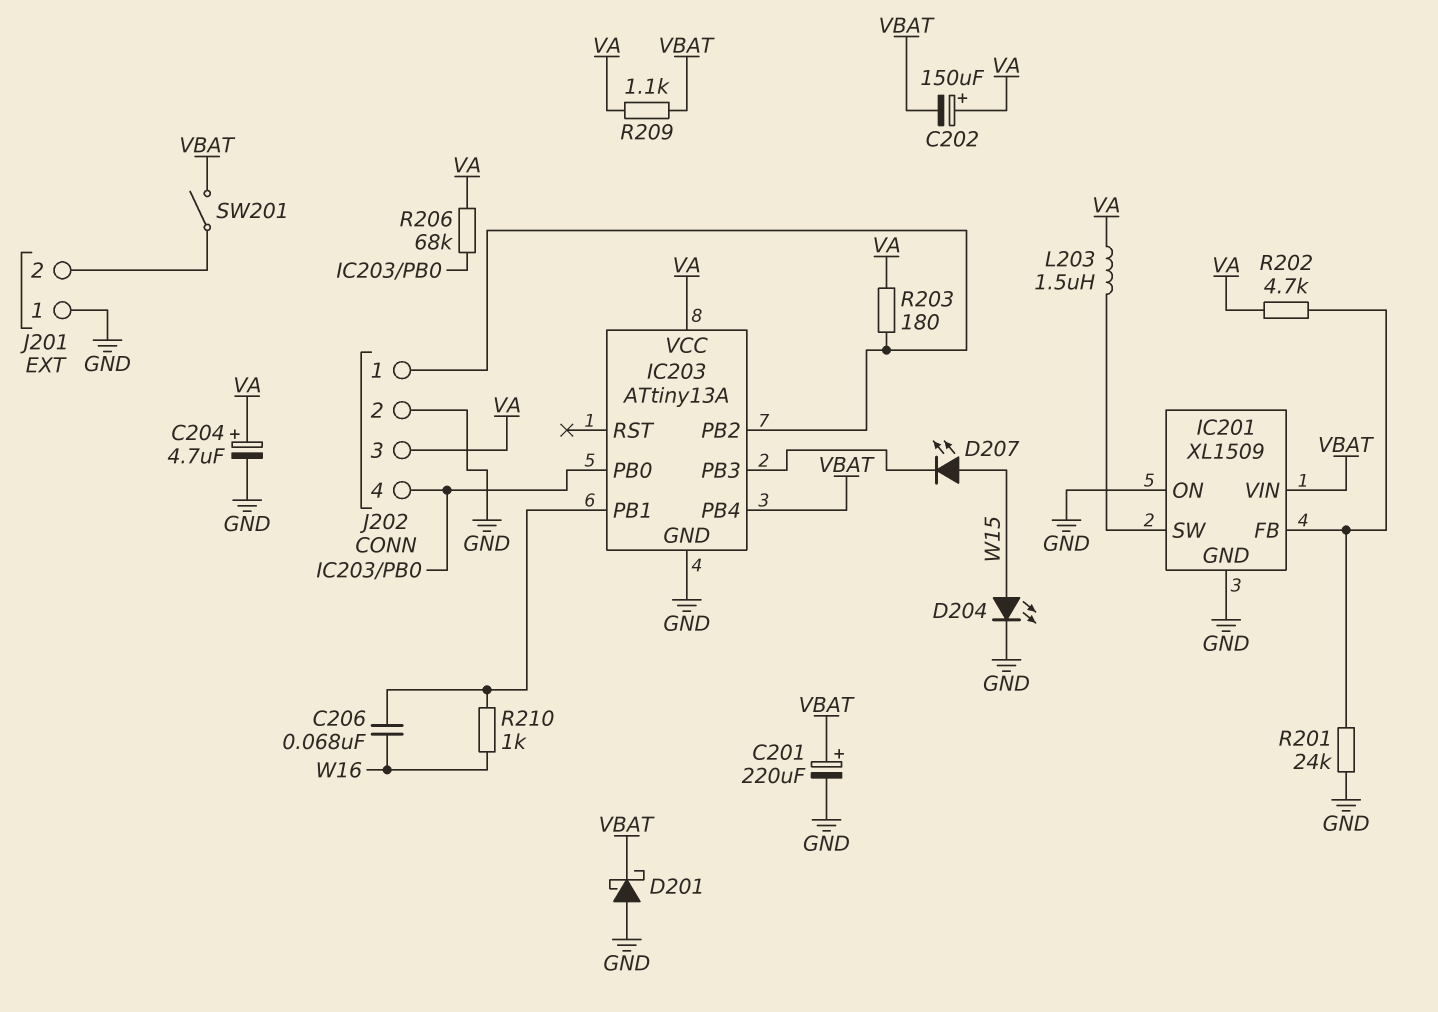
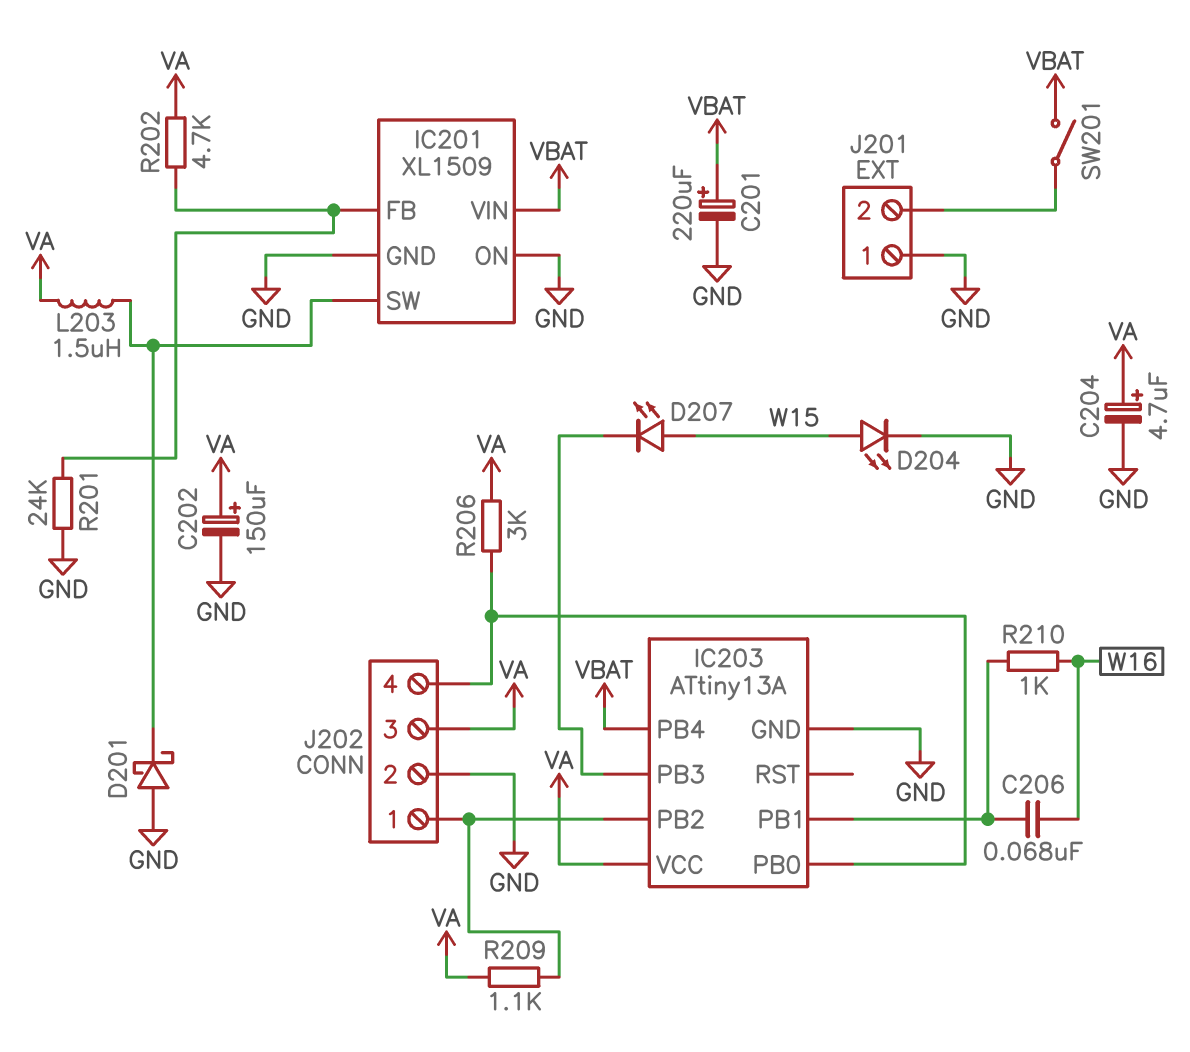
C202: 150uF (plus VA, minus VBAT) -> 150uF (plus VA, minus GND)
D201: schottky (A GND, K VBAT) -> schottky (A GND, K IC201/SW)
R203: 180 (IC203/PB2, VA) -> none
R206: 68k (IC203/PB0, VA) -> 3k (IC203/PB0, VA)
R209: 1.1k (VA, VBAT) -> 1.1k (IC203/PB2, VA)

